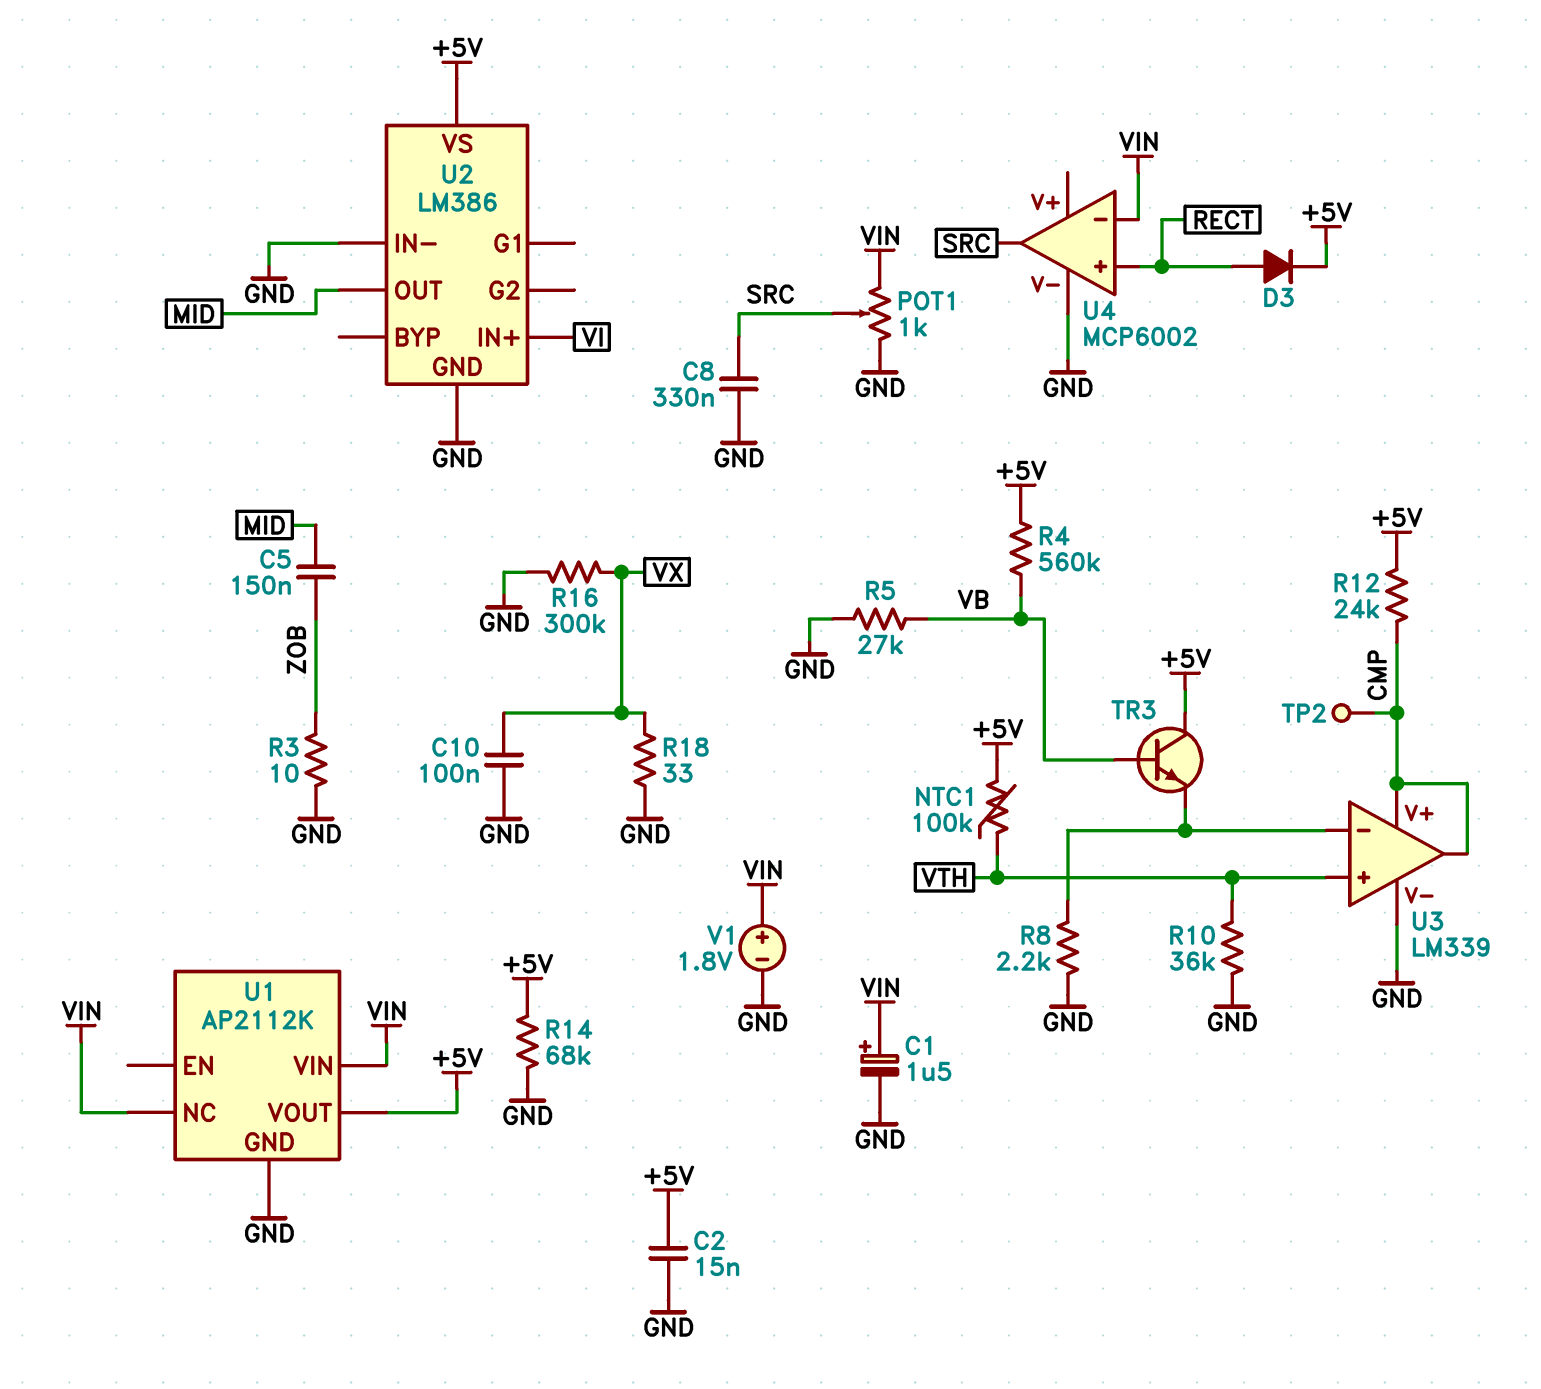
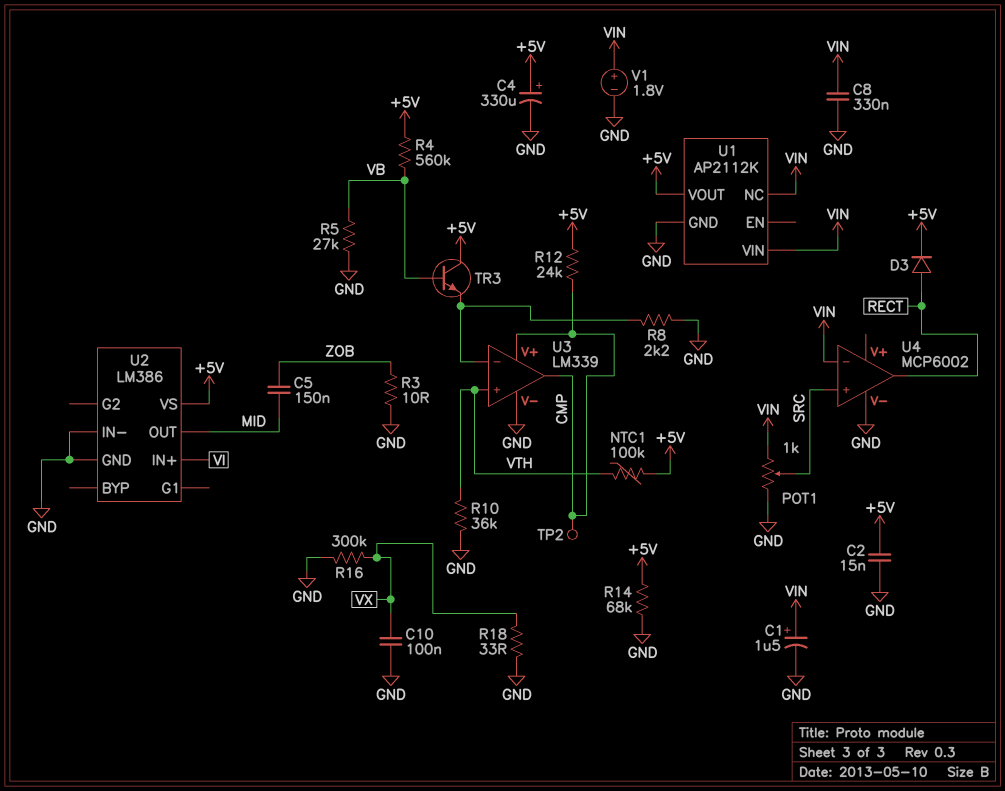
C4: none -> 330uF (plus +5V, minus GND)
C8: 330nF (GND, SRC) -> 330nF (GND, VIN)
U4 pin in+: RECT -> SRC
U4 pin out: SRC -> RECT

